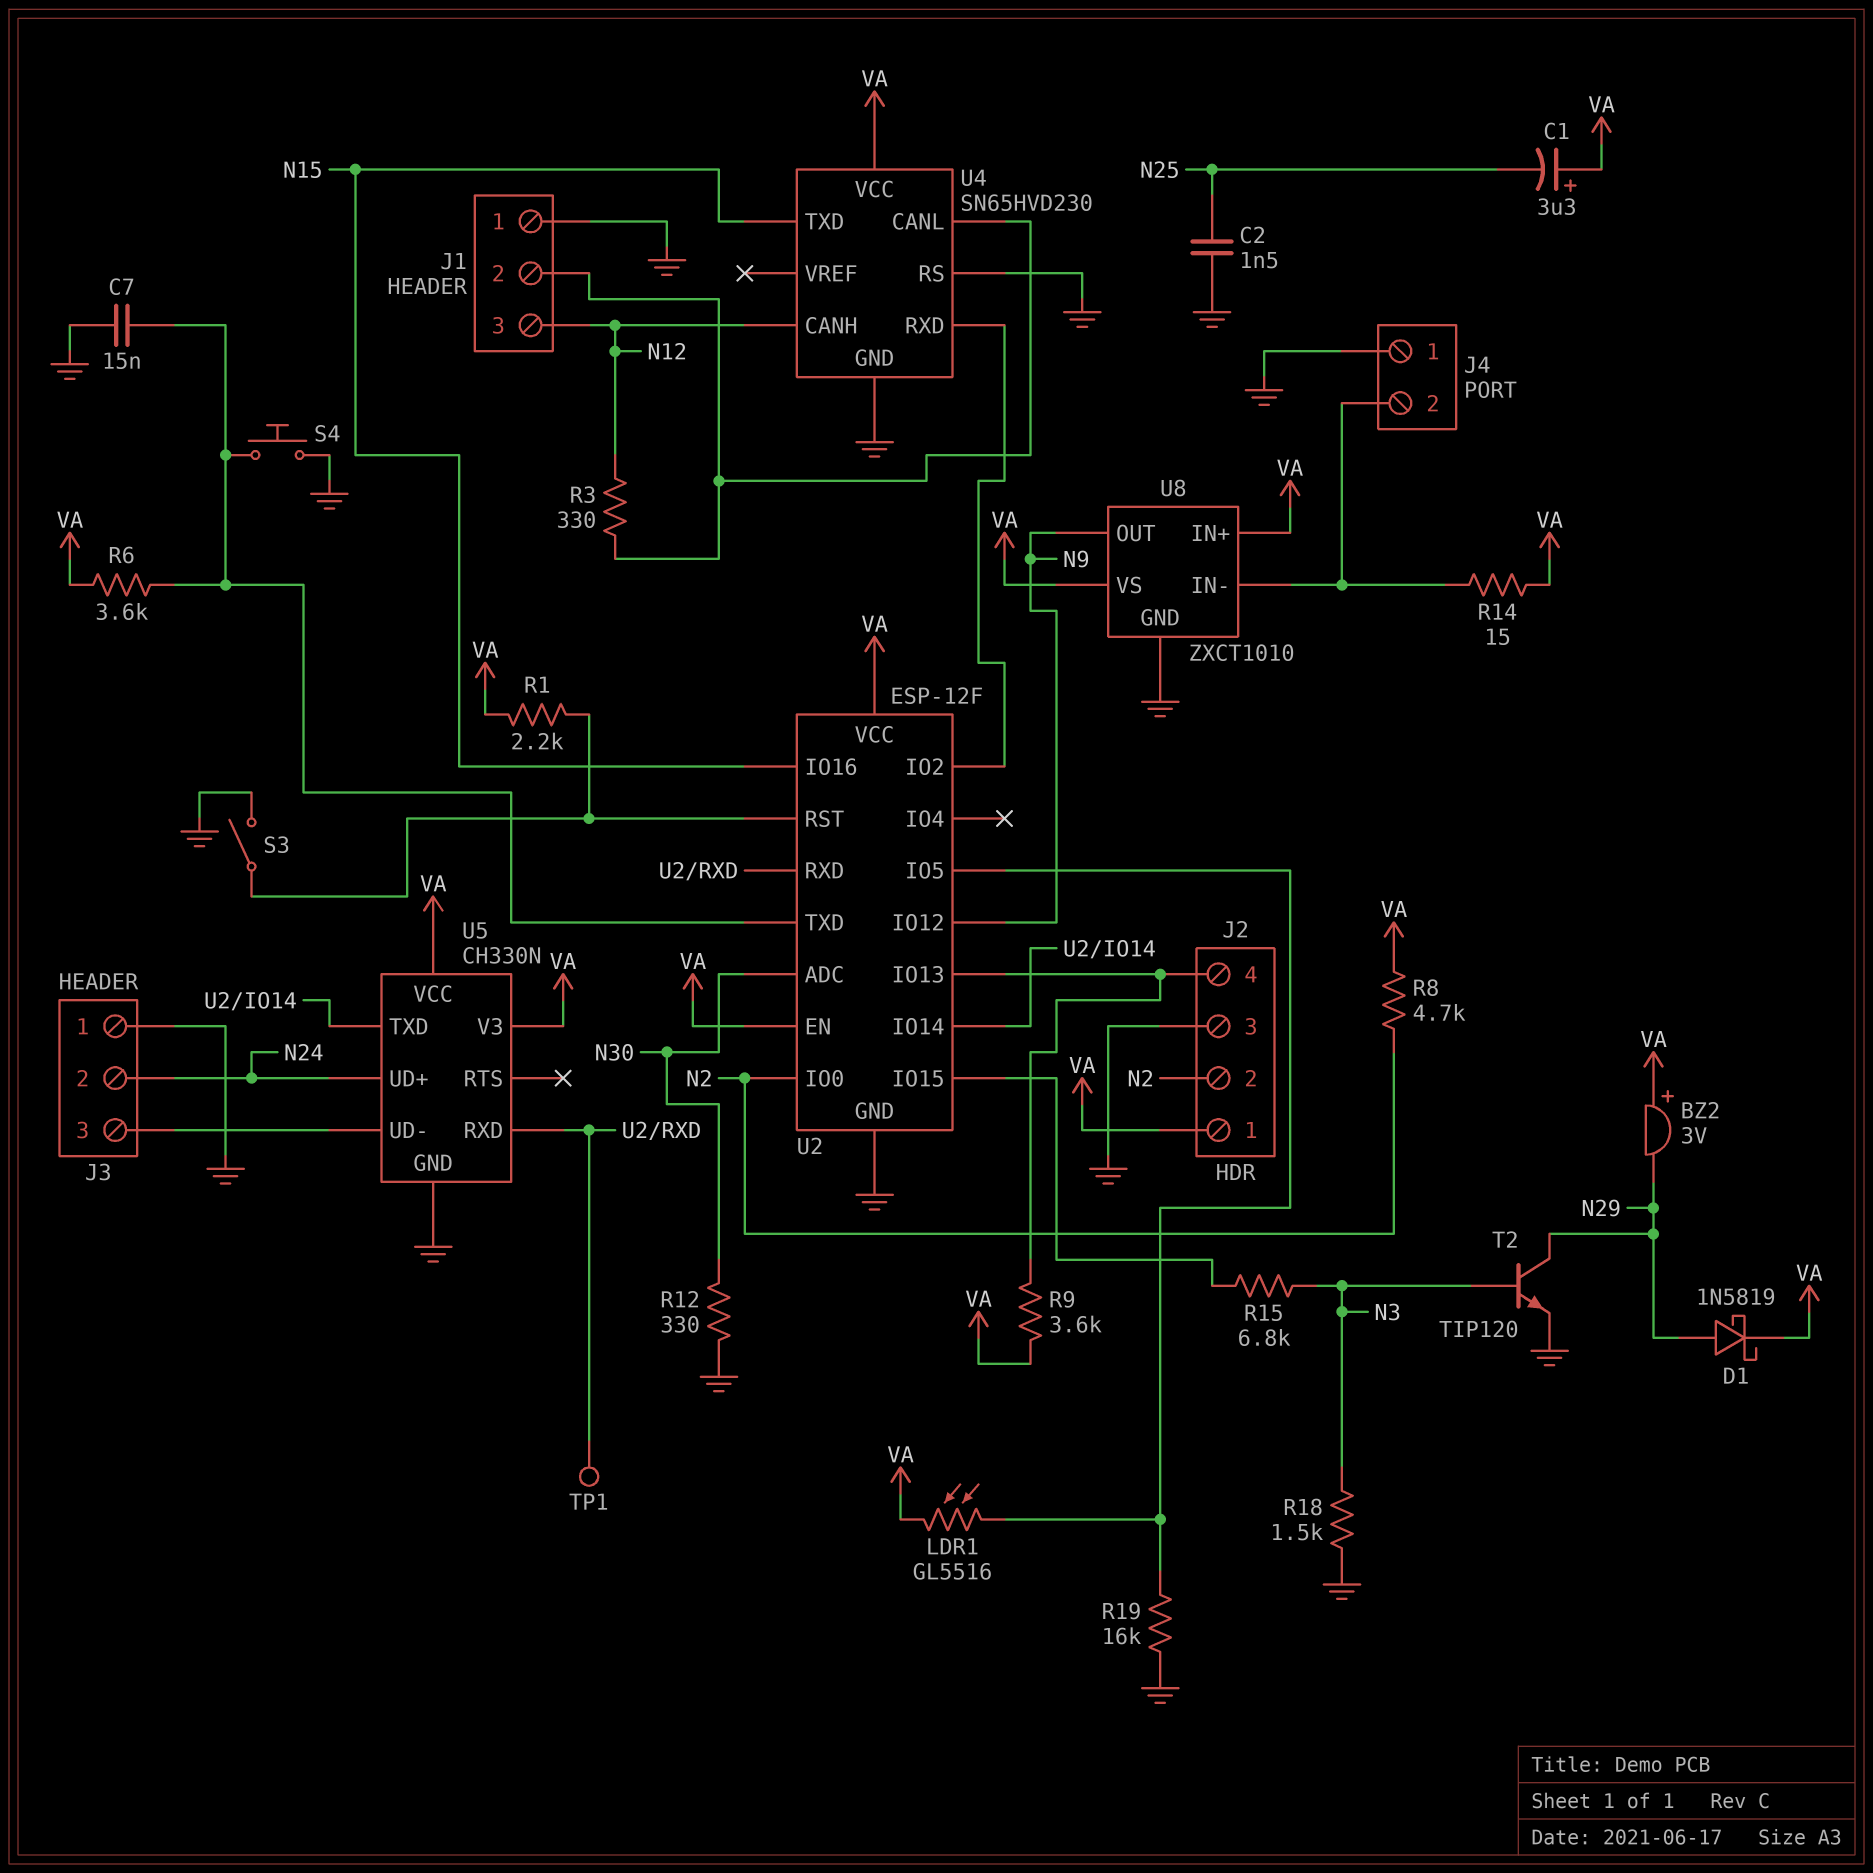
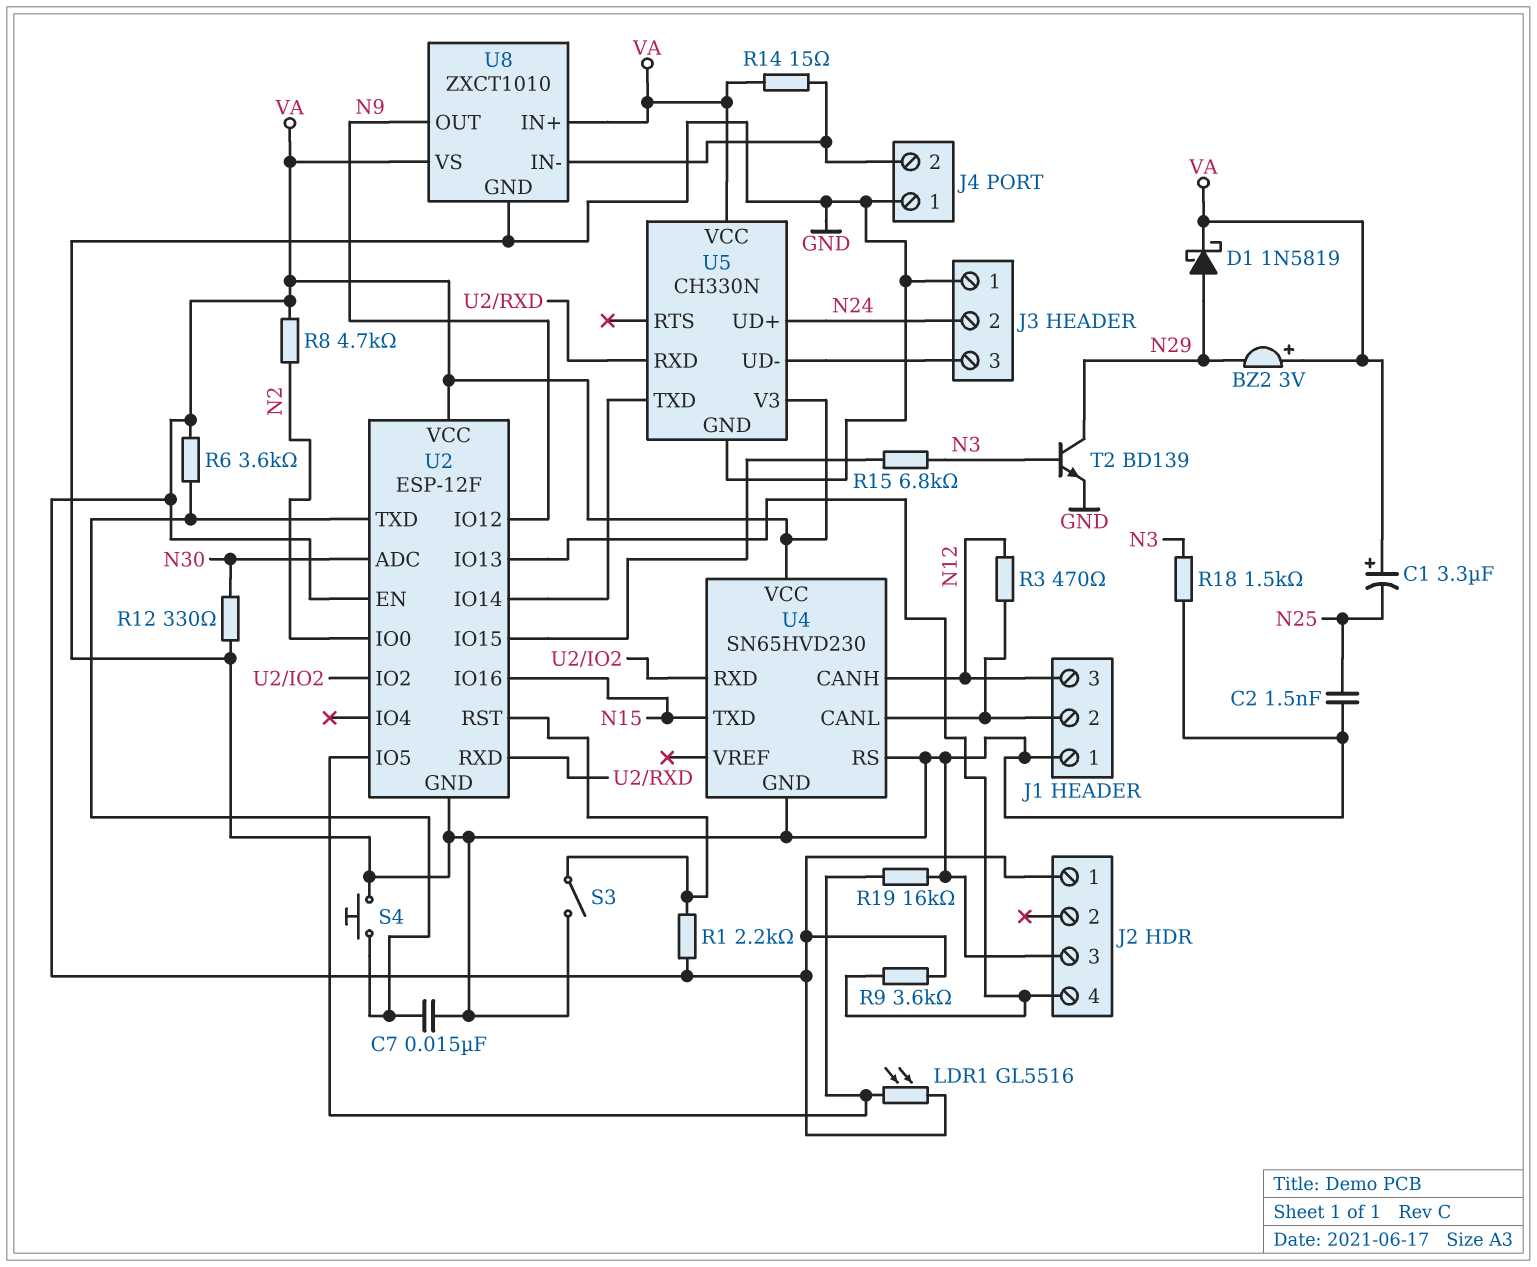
J2 pin 2: N2 -> none
R3: 330 (J1/2, N12) -> 470 (J1/2, N12)
T2: NPN TIP120 (B N3, C N29, E GND) -> NPN BD139 (B N3, C N29, E GND)
TP1: test point (U2/RXD) -> none

